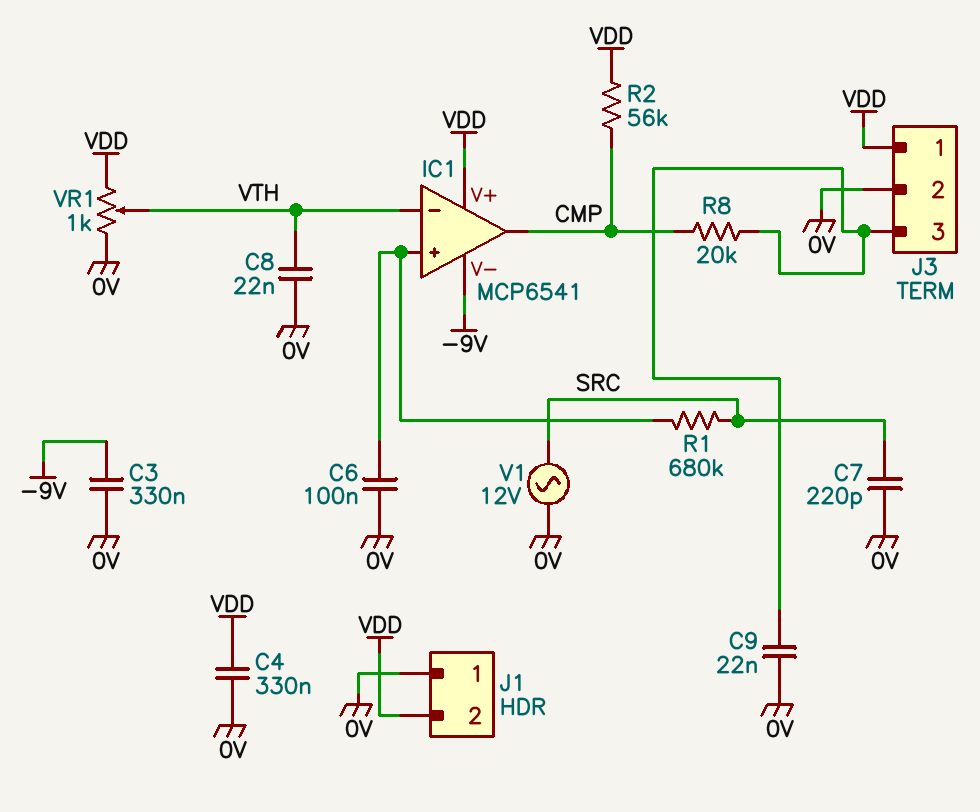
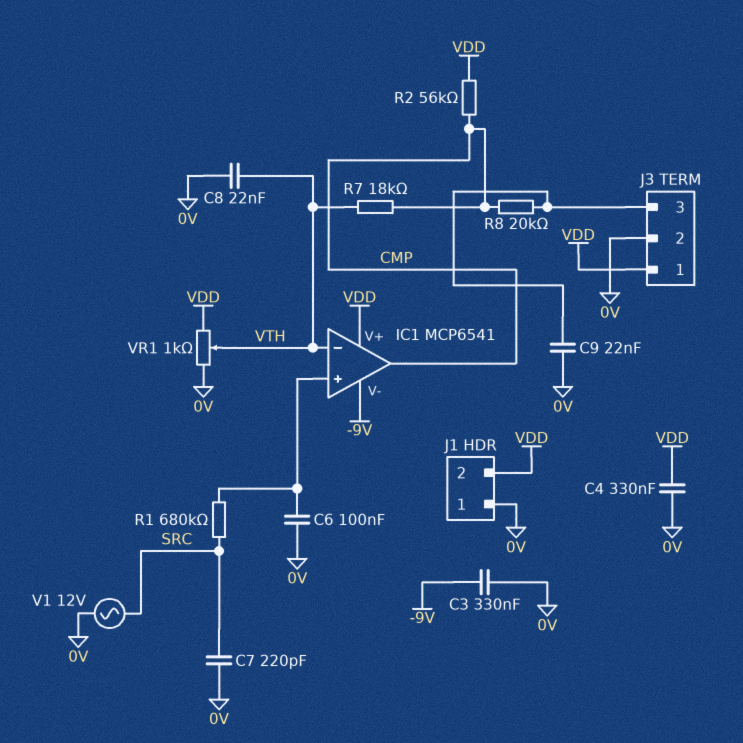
R7: none -> 18k (CMP, VTH)

